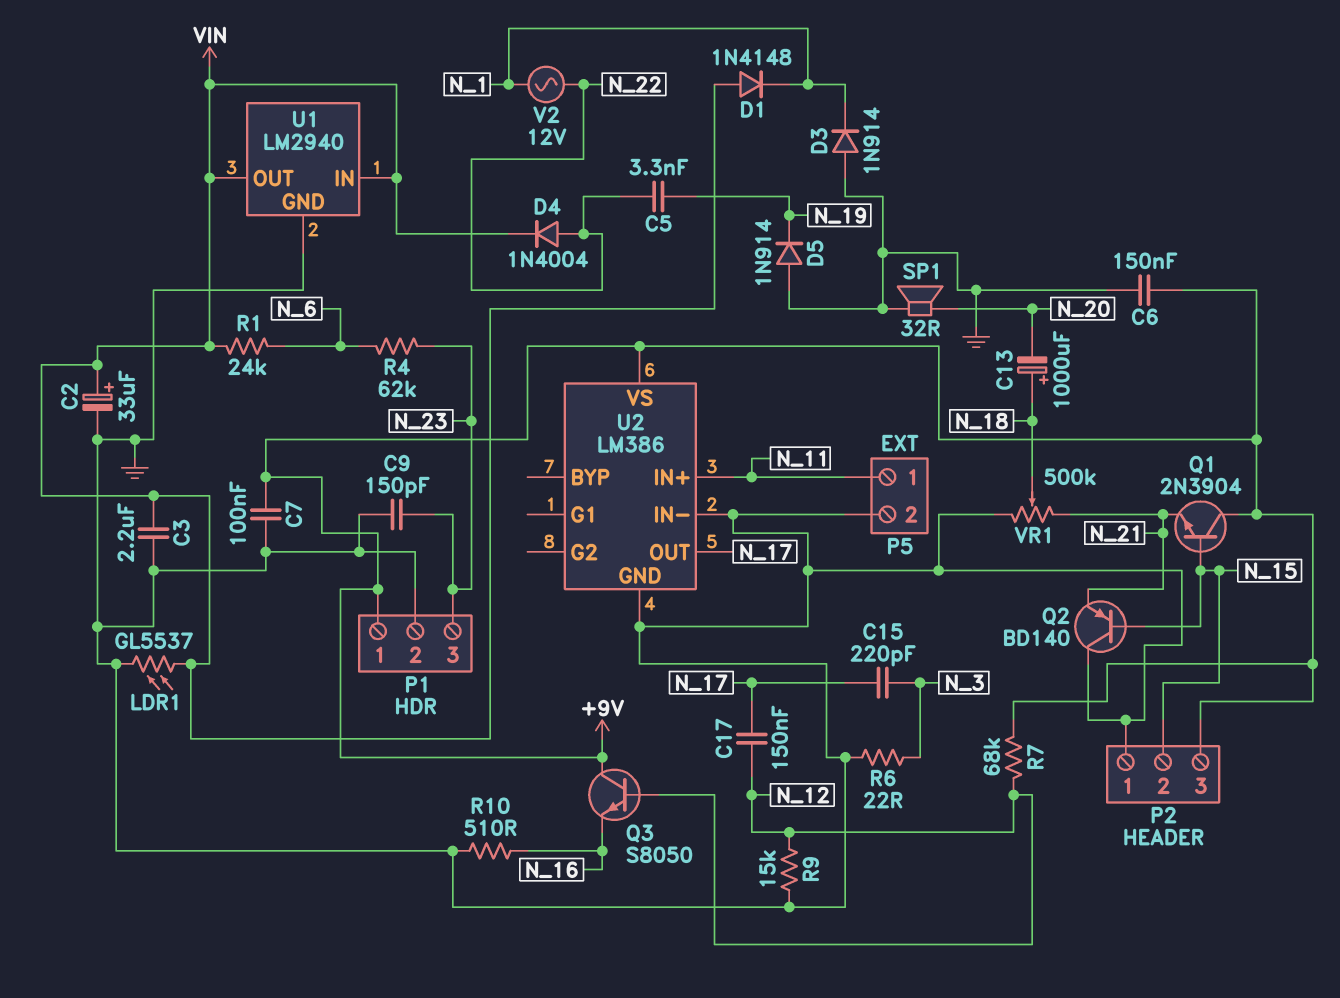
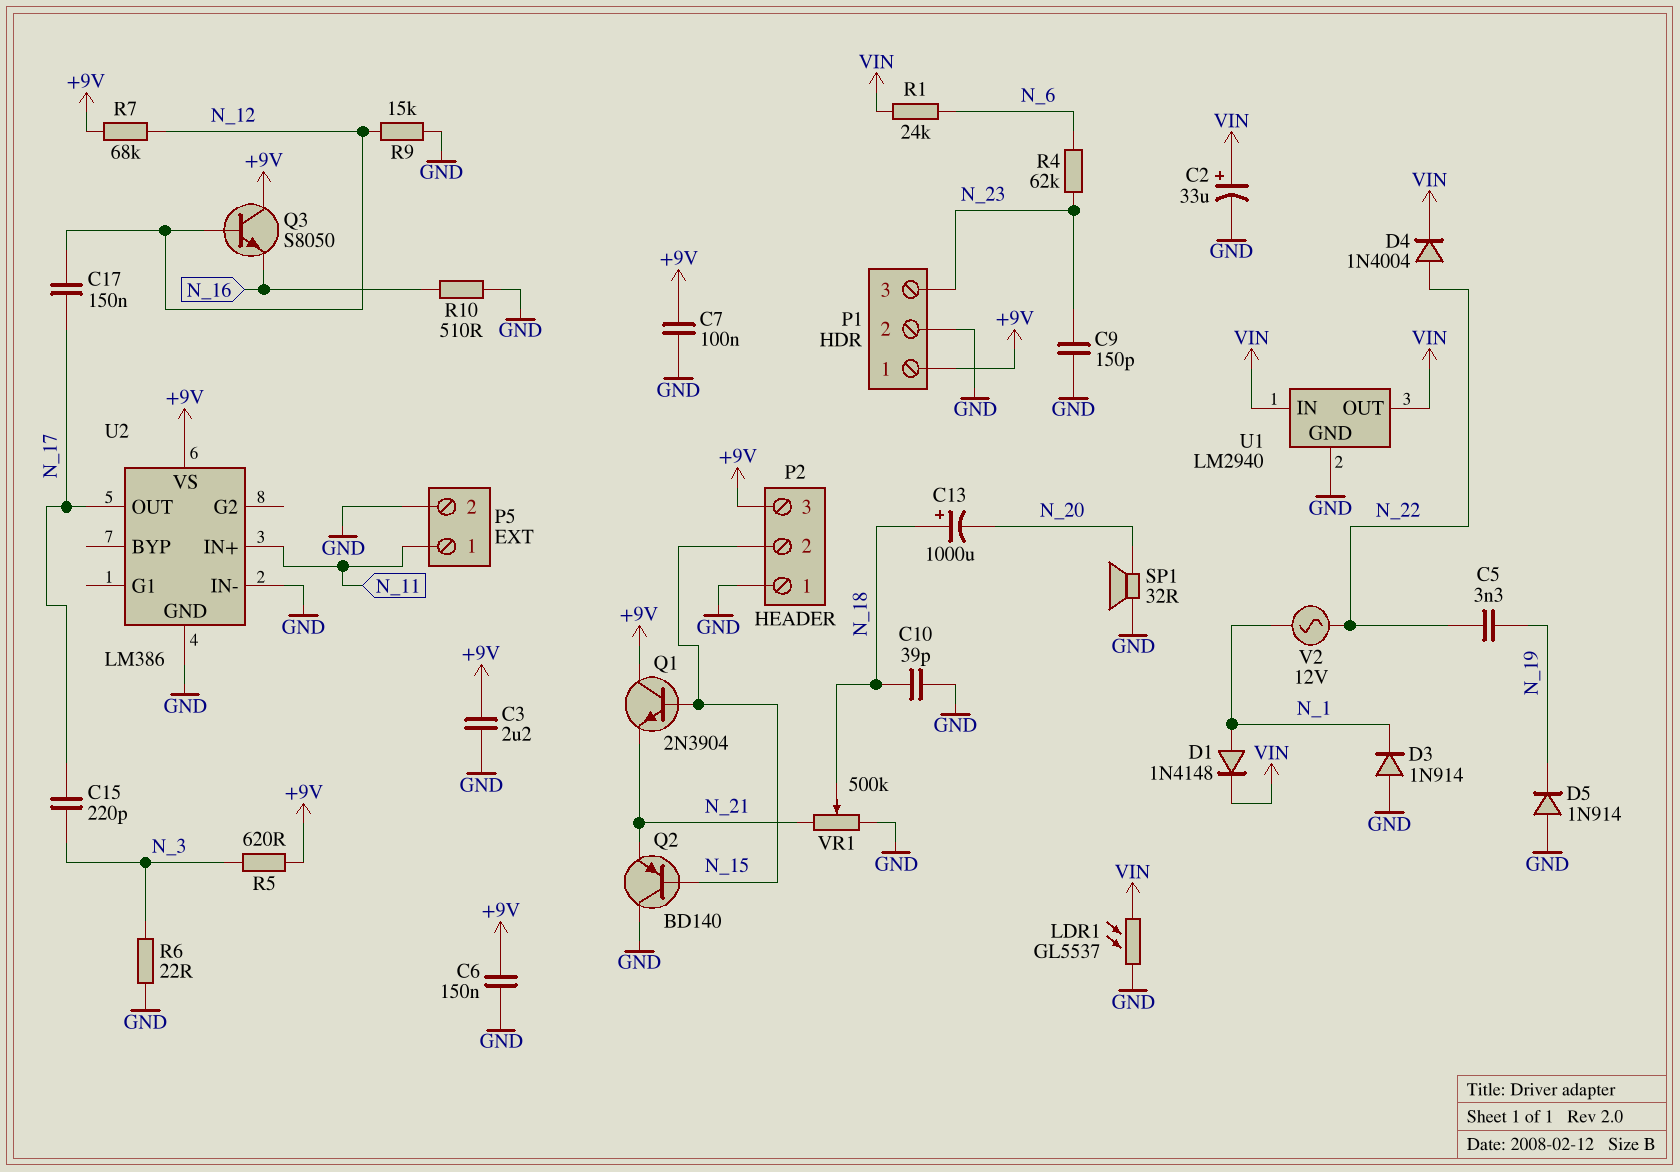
C3: 2.2uF (GND, VIN) -> 2.2uF (+9V, GND)
C10: none -> 39pF (GND, N_18)
D1: diode 1N4148 (A VIN, K N_1) -> diode 1N4148 (A N_1, K VIN)
R5: none -> 620 (+9V, N_3)

